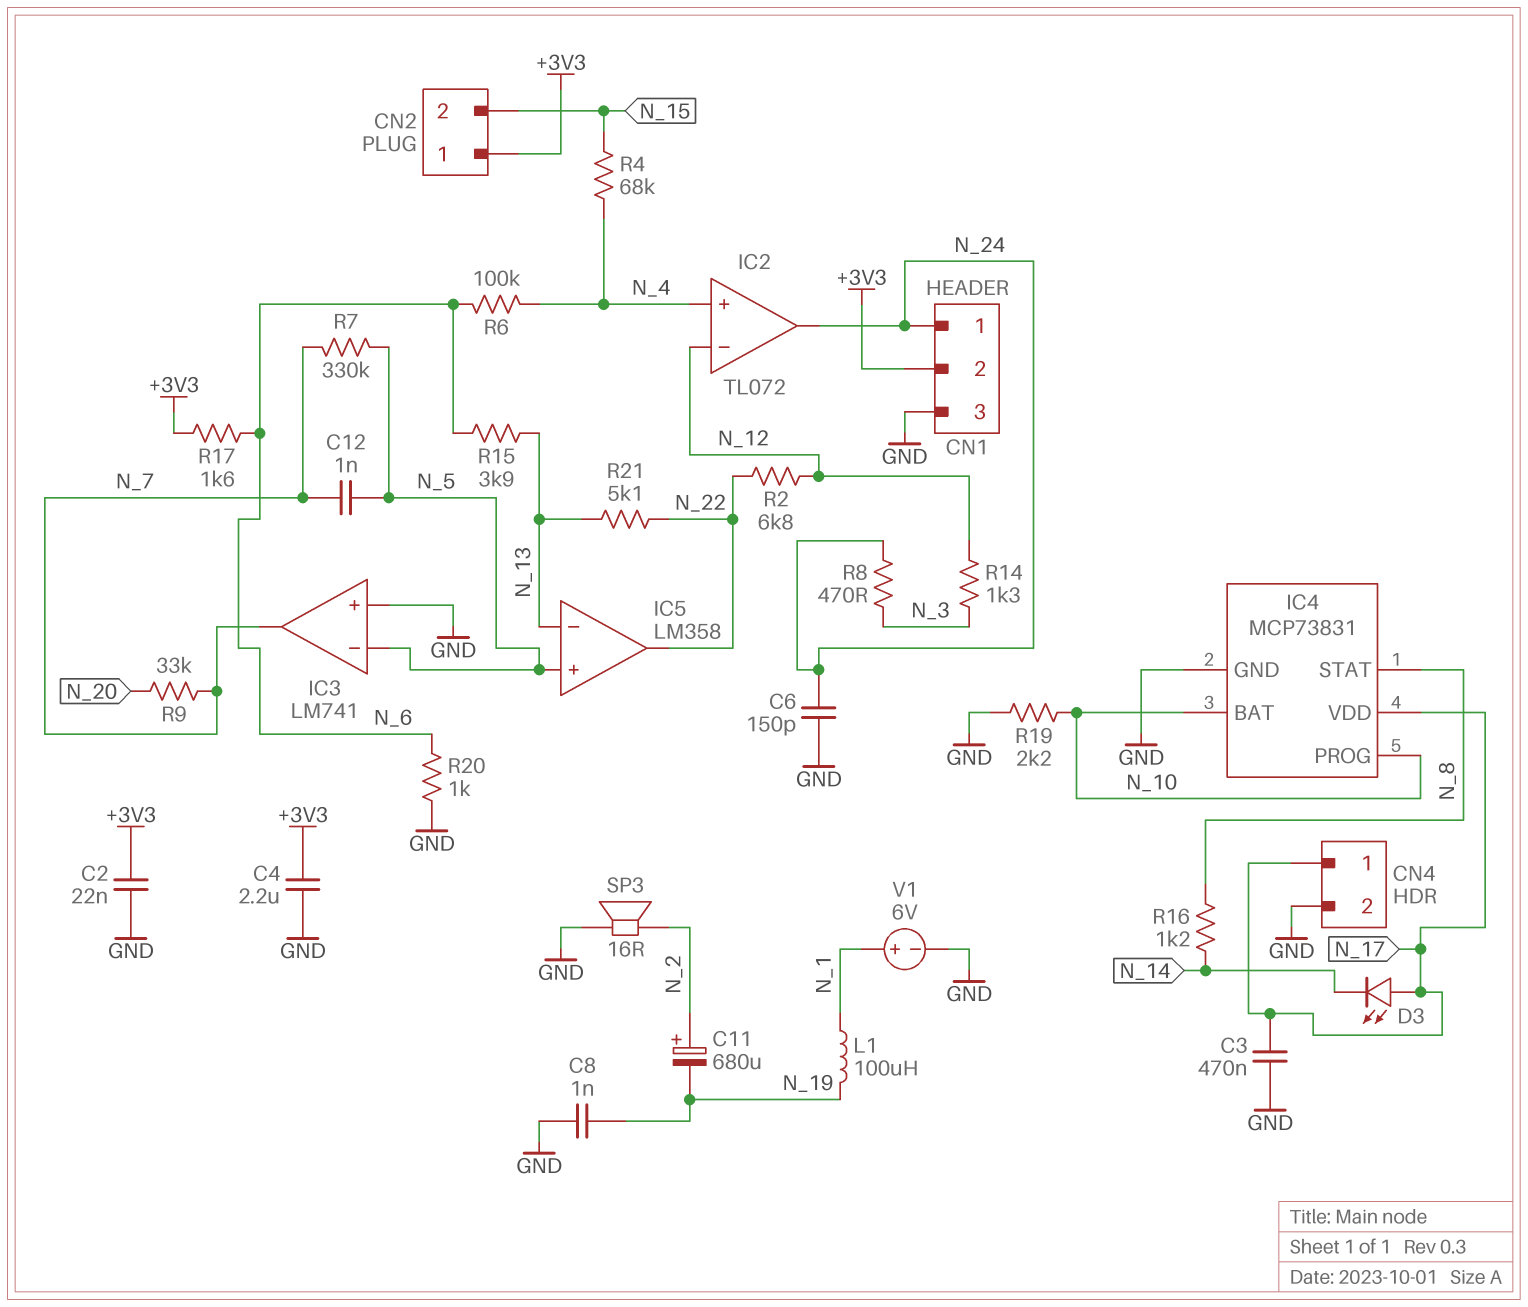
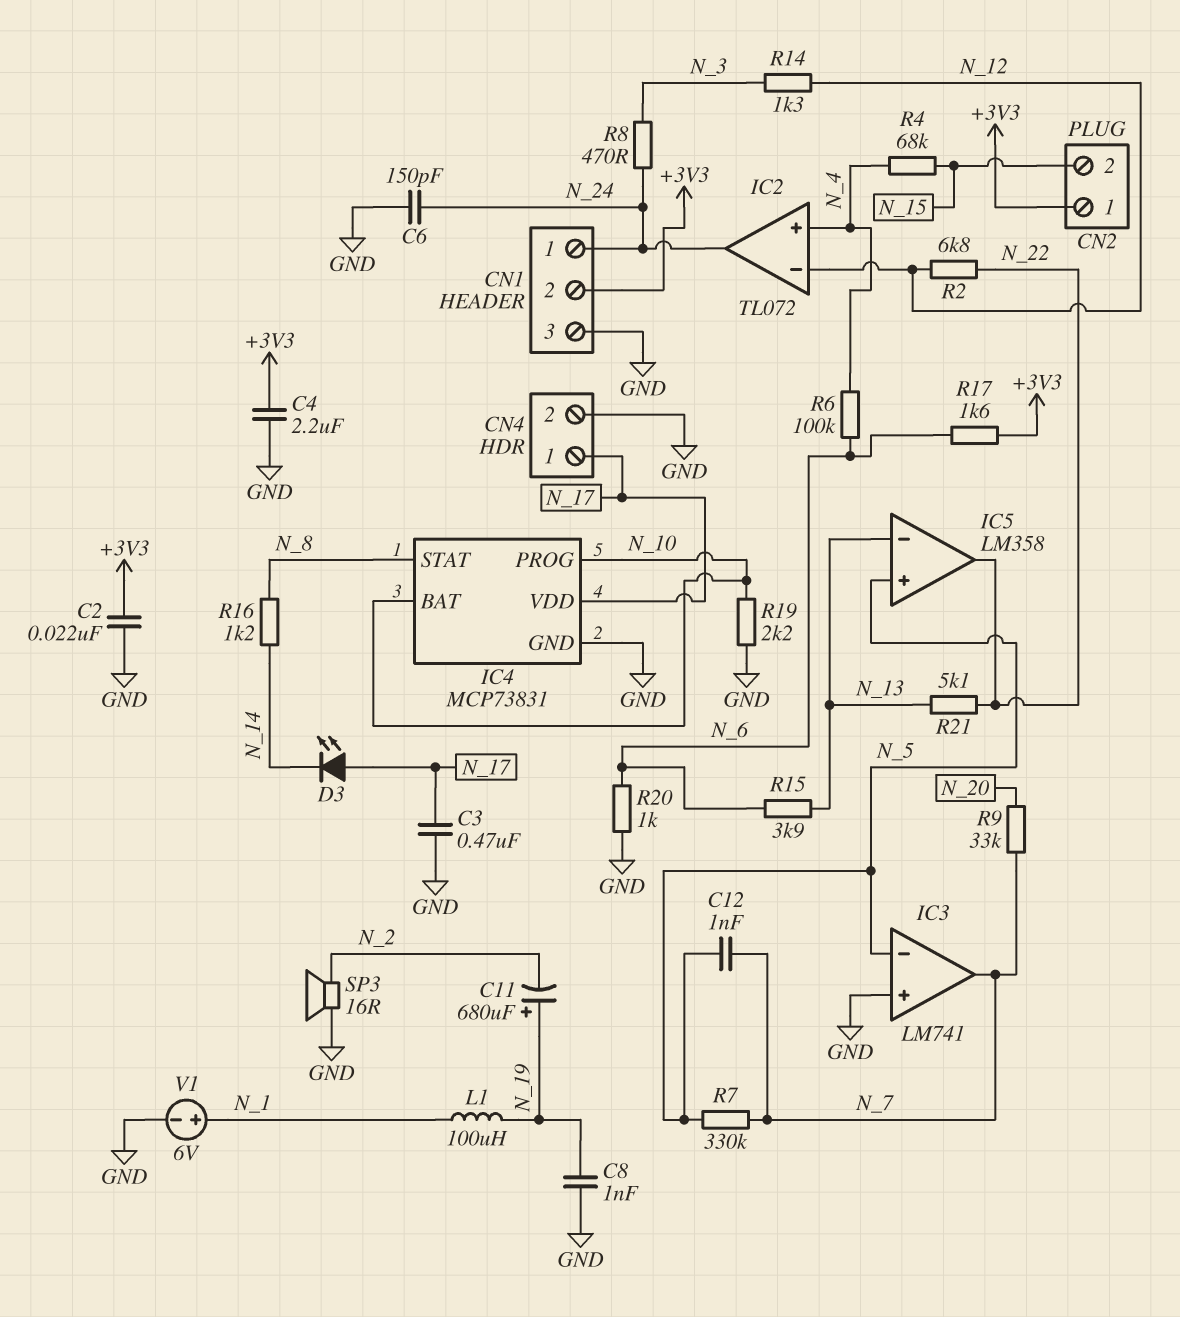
C11: 680uF (plus N_2, minus N_19) -> 680uF (plus N_19, minus N_2)

